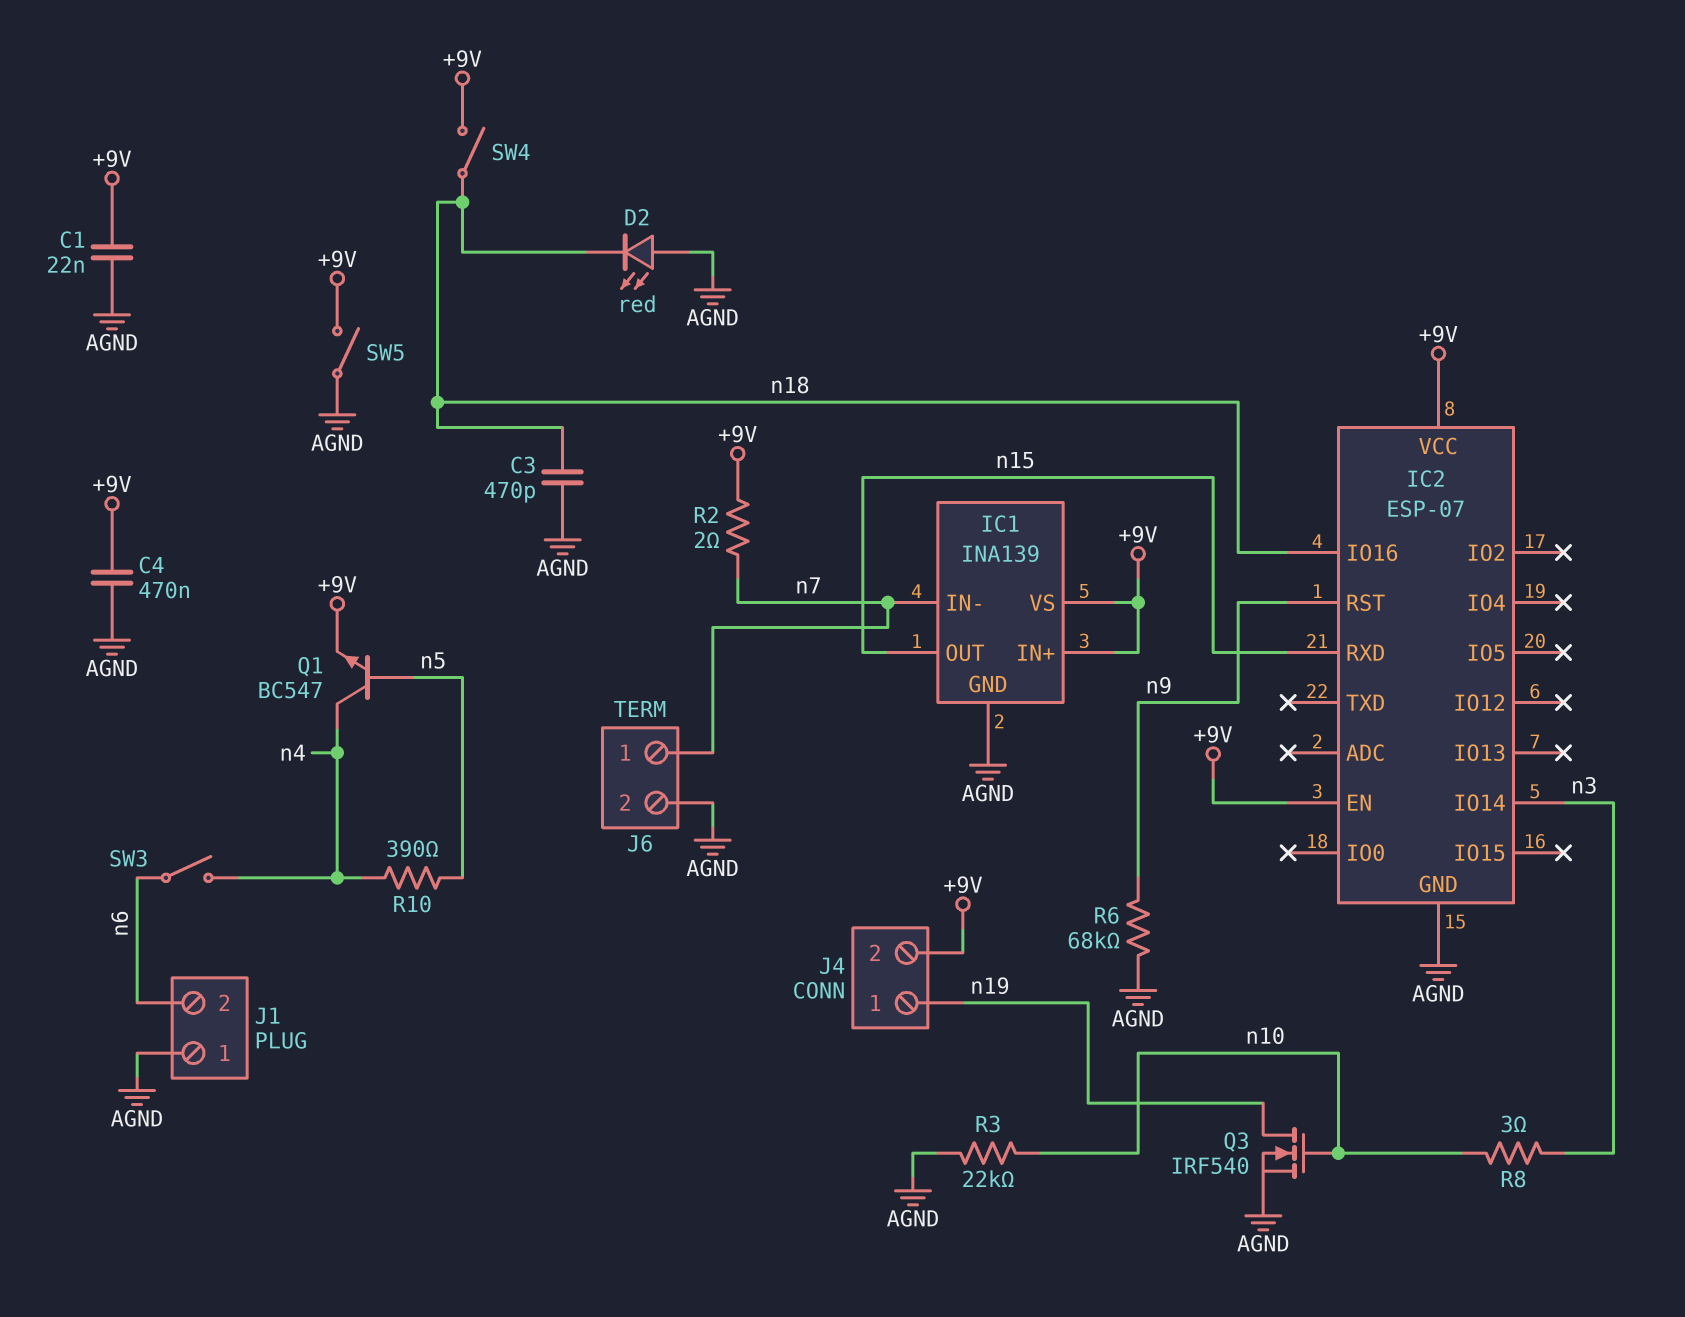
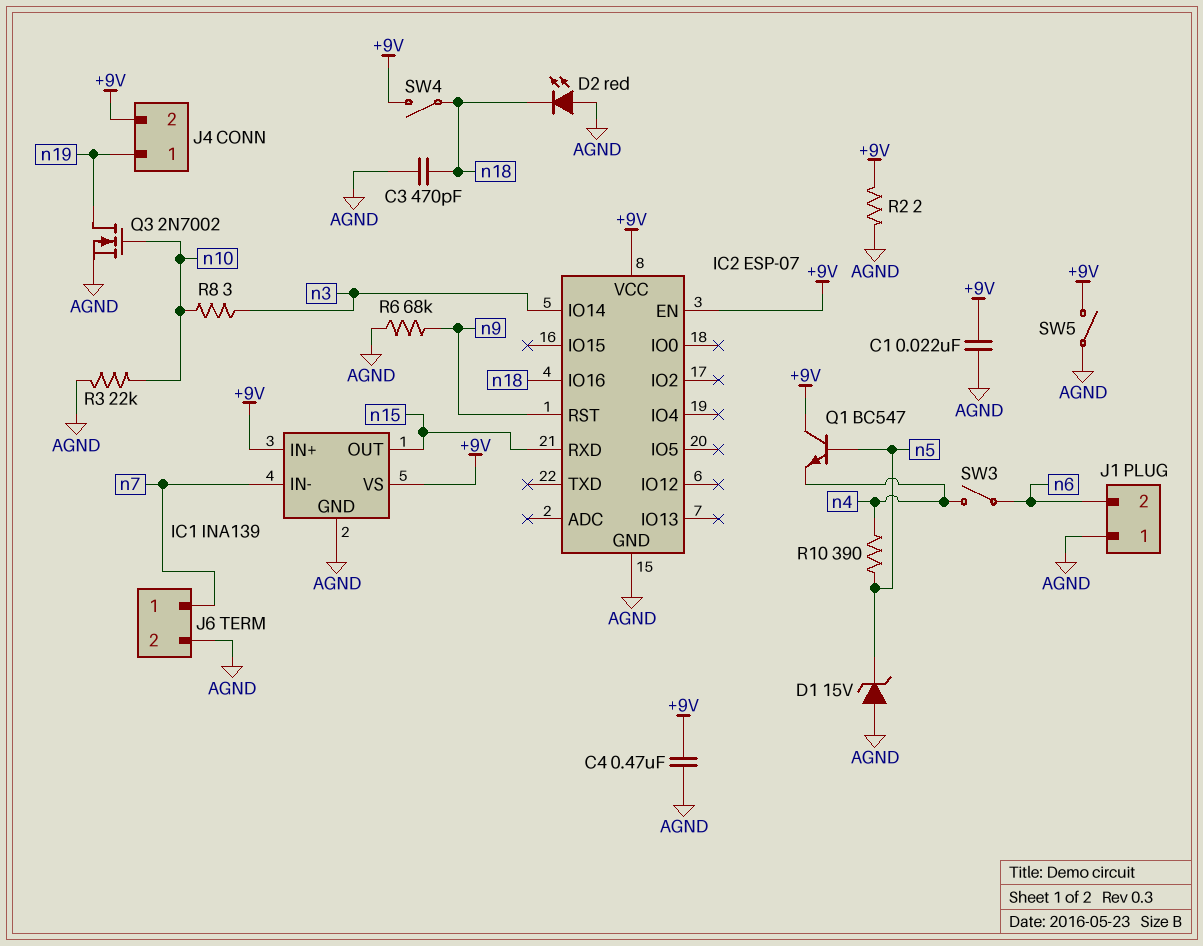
D1: none -> zener 15V (A AGND, K n5)
Q1: NPN BC547 (B n5, C n4, E +9V) -> NPN BC547 (B n5, C +9V, E n4)
Q3: NMOS IRF540 (G n10, D n19, S AGND) -> NMOS 2N7002 (G n10, D n19, S AGND)
R2: 2 (+9V, n7) -> 2 (+9V, AGND)

